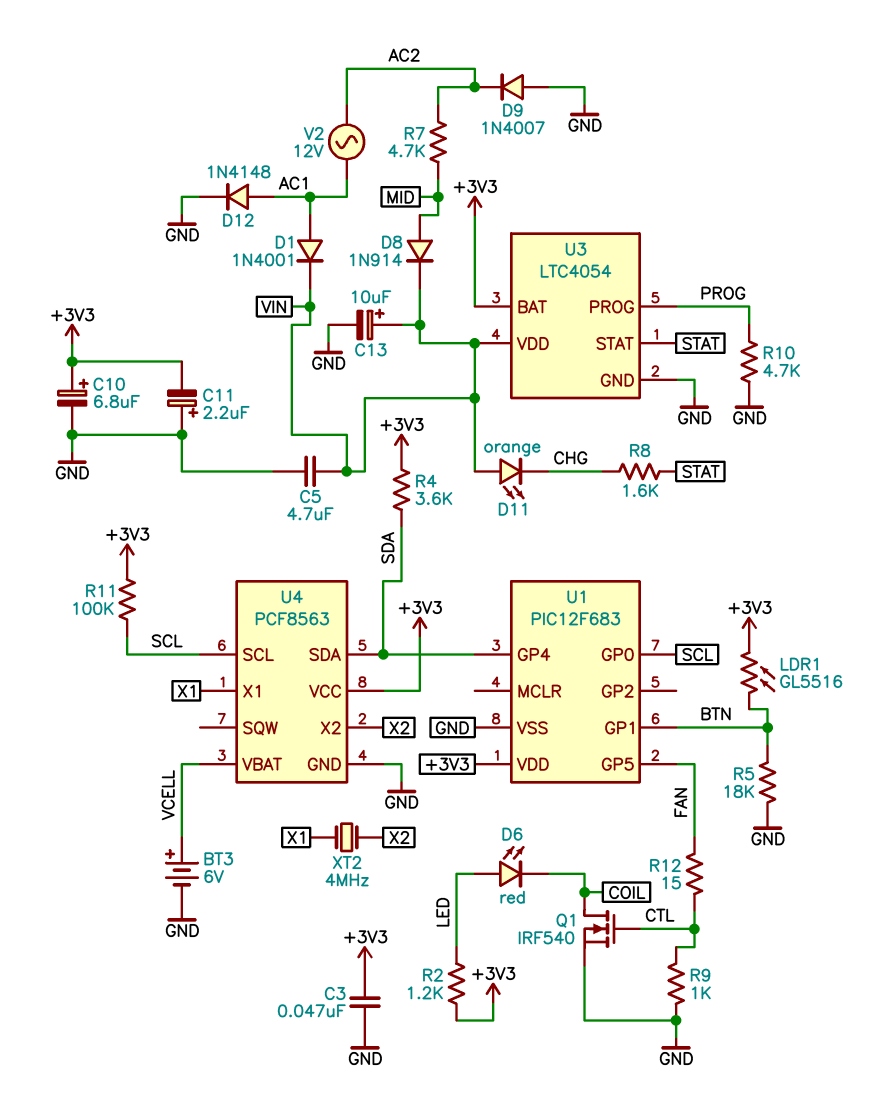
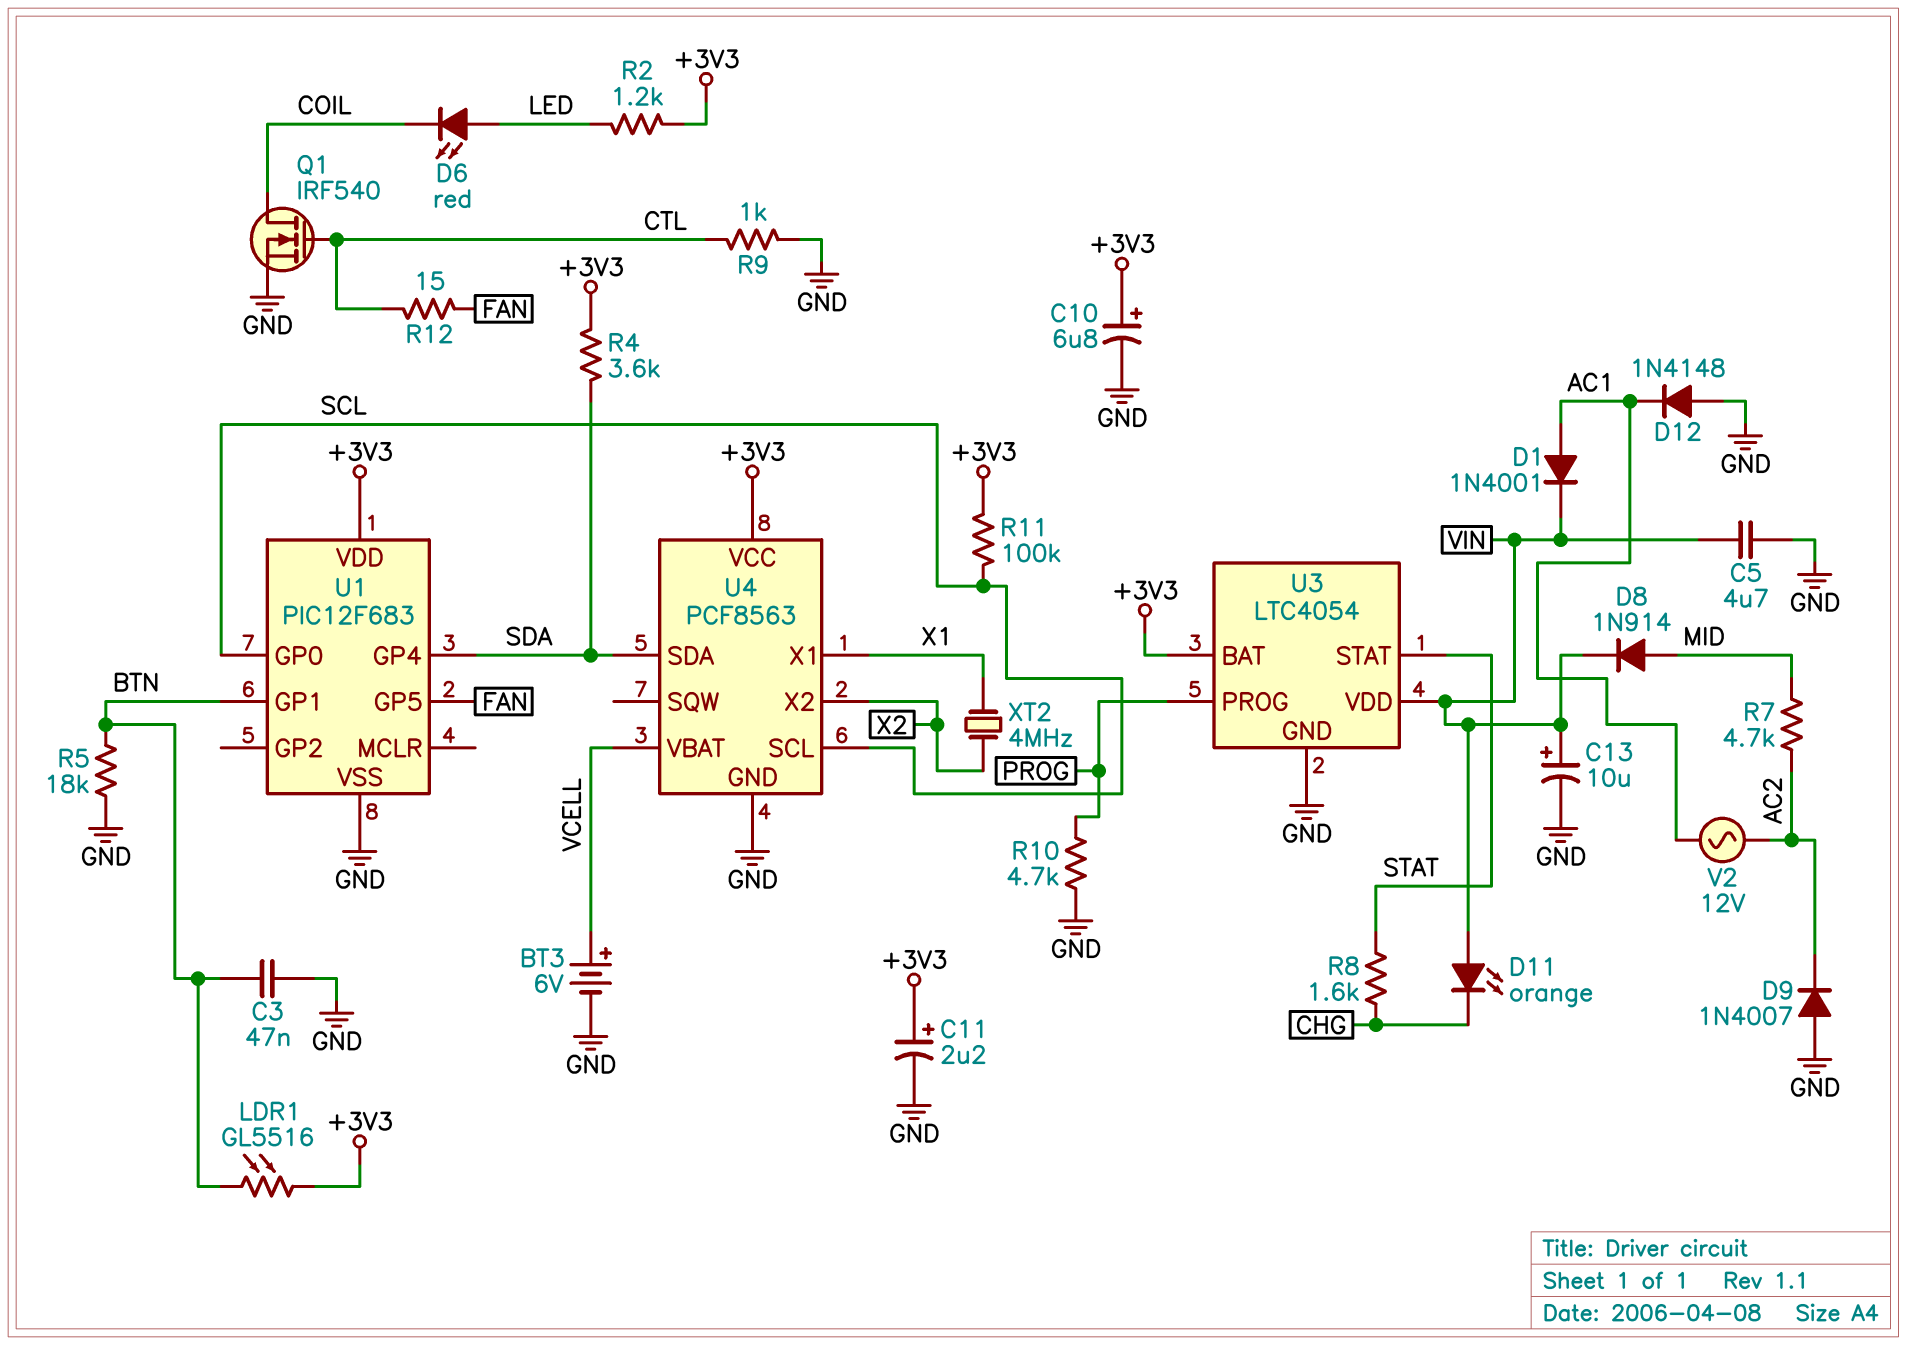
C3: 47nF (+3V3, GND) -> 47nF (BTN, GND)
C11: 2.2uF (plus GND, minus +3V3) -> 2.2uF (plus +3V3, minus GND)
D12: diode 1N4148 (A AC1, K GND) -> diode 1N4148 (A GND, K AC1)

